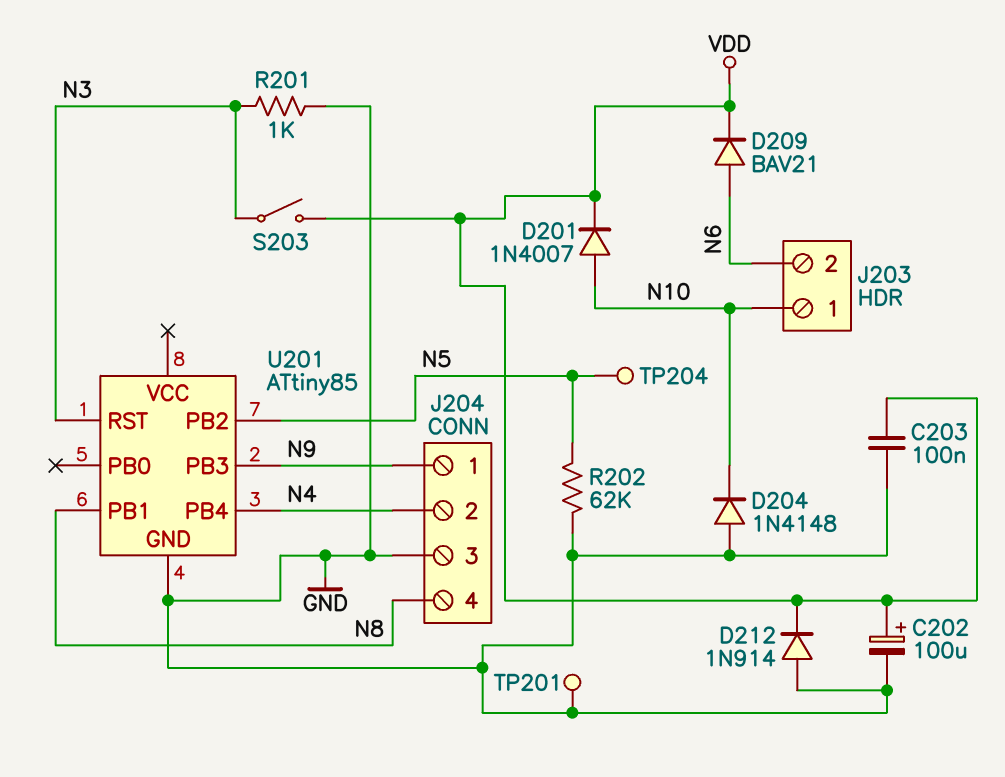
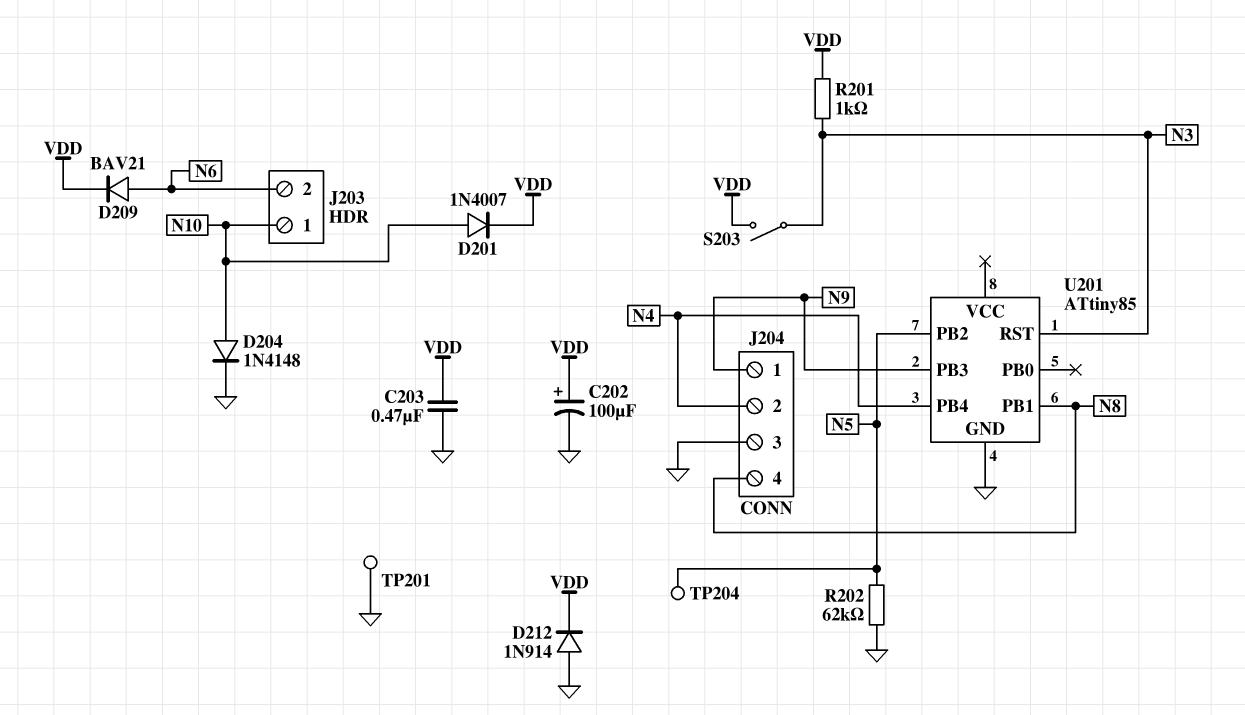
C203: 100nF (GND, VDD) -> 470nF (GND, VDD)
D204: diode 1N4148 (A GND, K N10) -> diode 1N4148 (A N10, K GND)
R201: 1k (GND, N3) -> 1k (N3, VDD)

